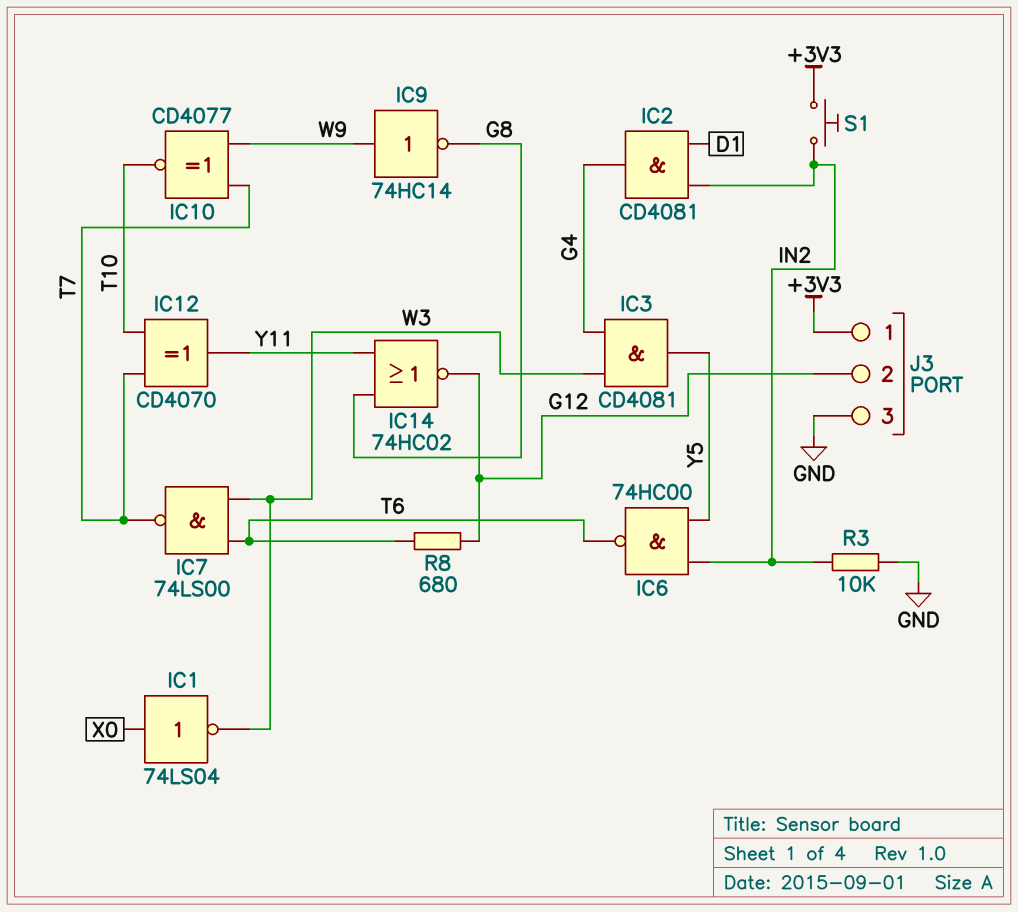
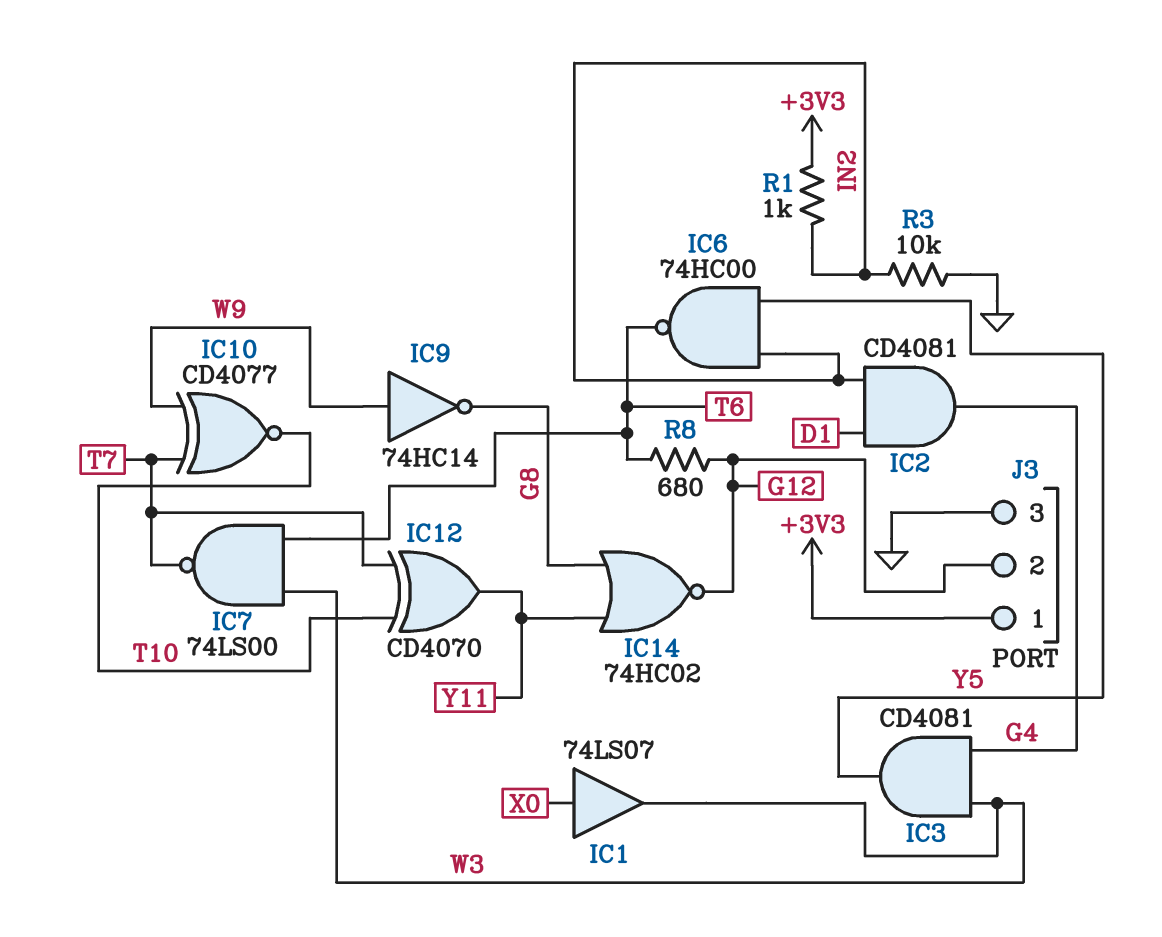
IC1: NOT 74LS04 (in X0, out W3) -> buffer 74LS07 (in X0, out W3)
R1: none -> 1k (+3V3, IN2)
S1: button (+3V3, IN2) -> none

